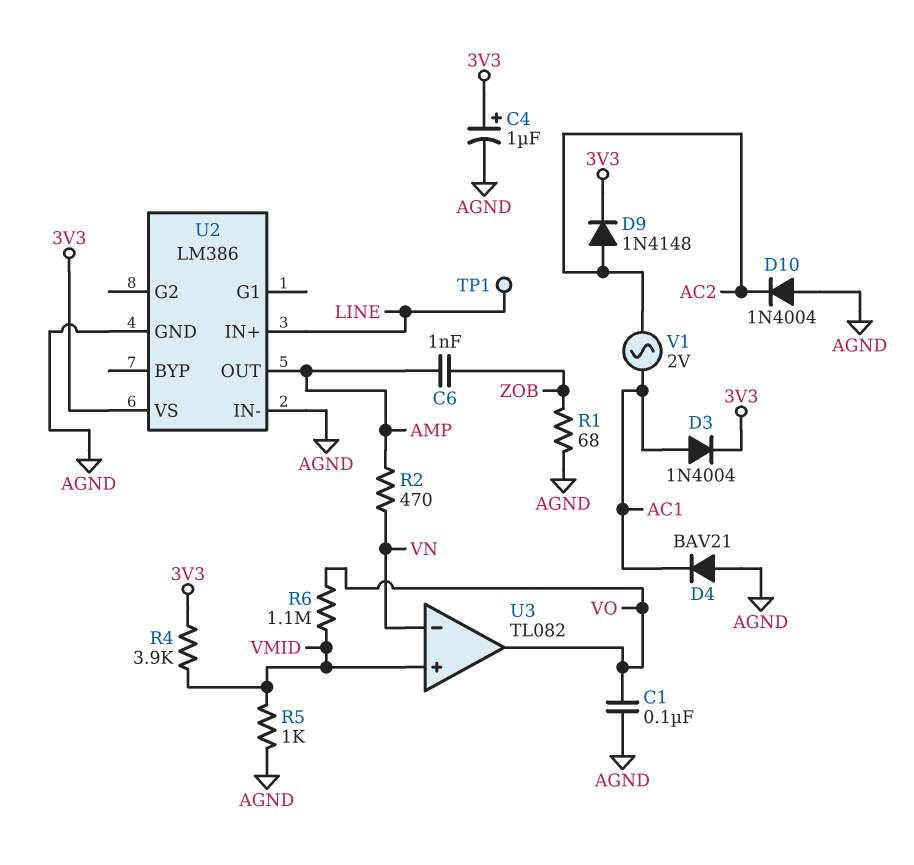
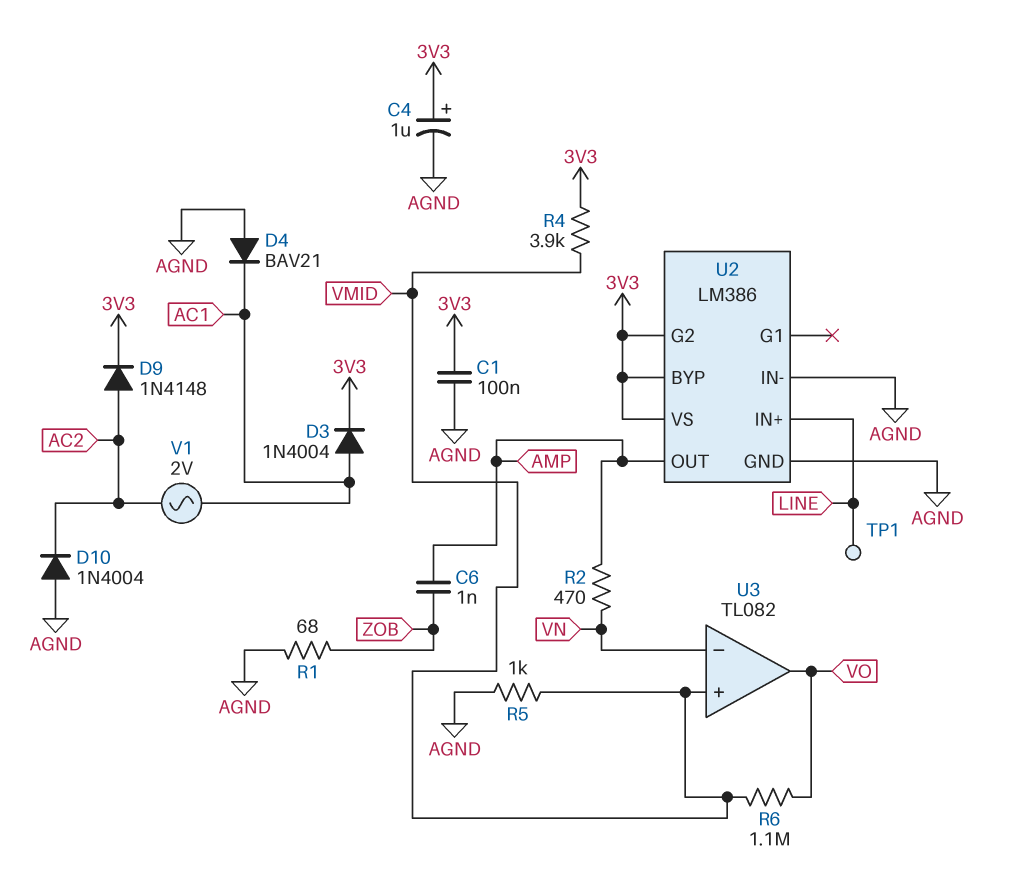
C1: 100nF (AGND, VO) -> 100nF (3V3, AGND)
U2 pin BYP: none -> 3V3
U2 pin G2: none -> 3V3

